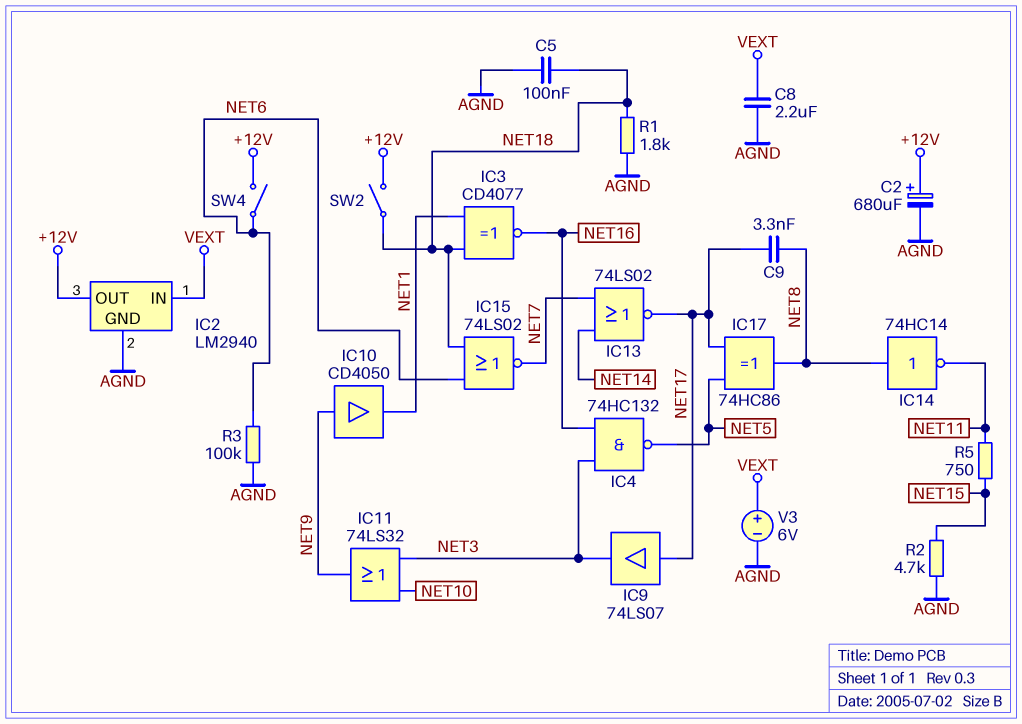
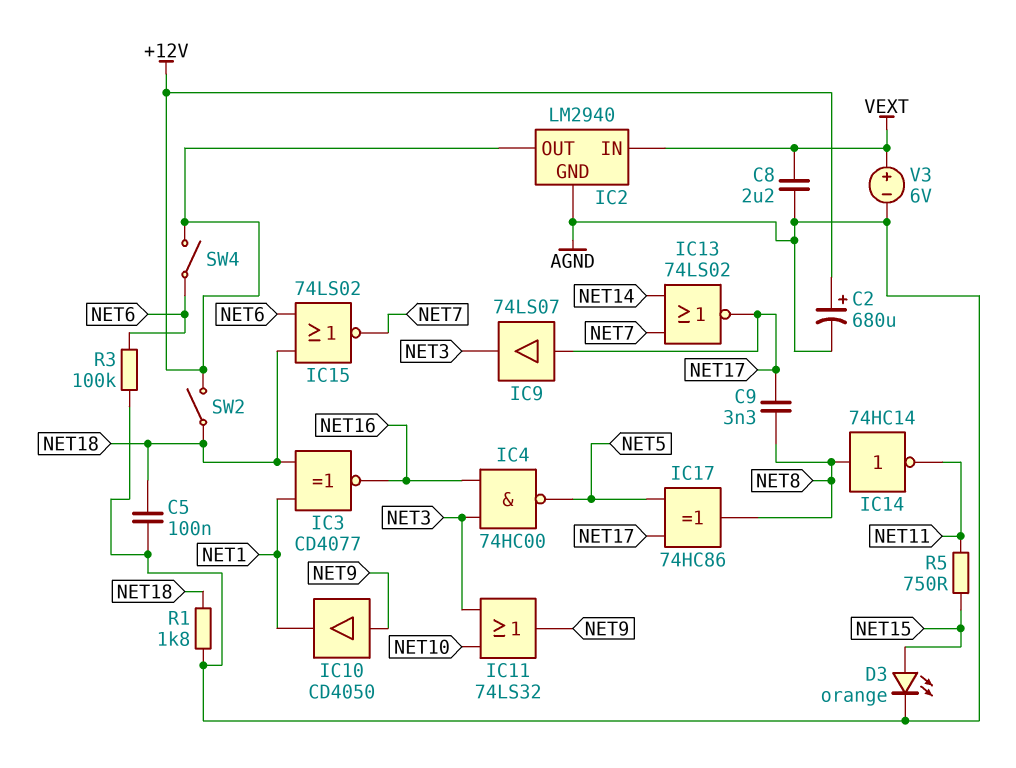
D3: none -> LED orange (A NET15, K AGND)
IC4: NAND 74HC132 (in NET3, in NET16, out NET5) -> NAND 74HC00 (in NET3, in NET16, out NET5)
R2: 4.7k (AGND, NET15) -> none

